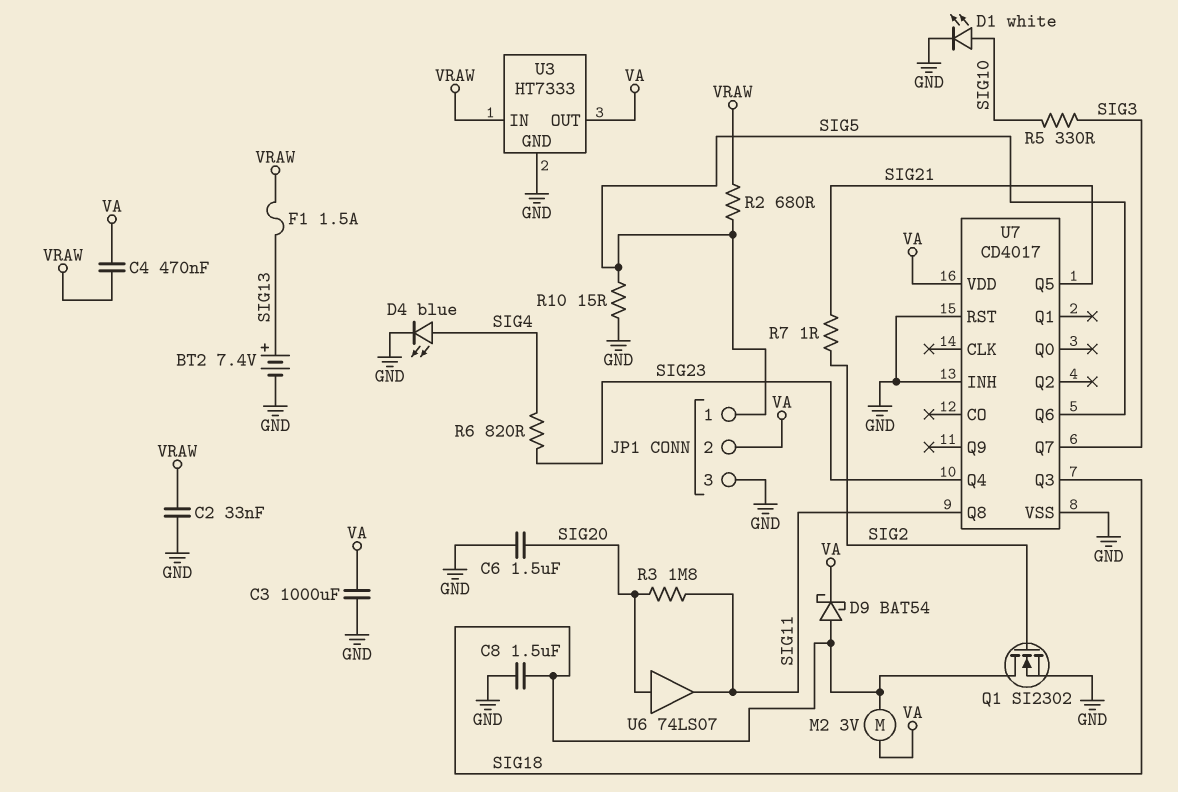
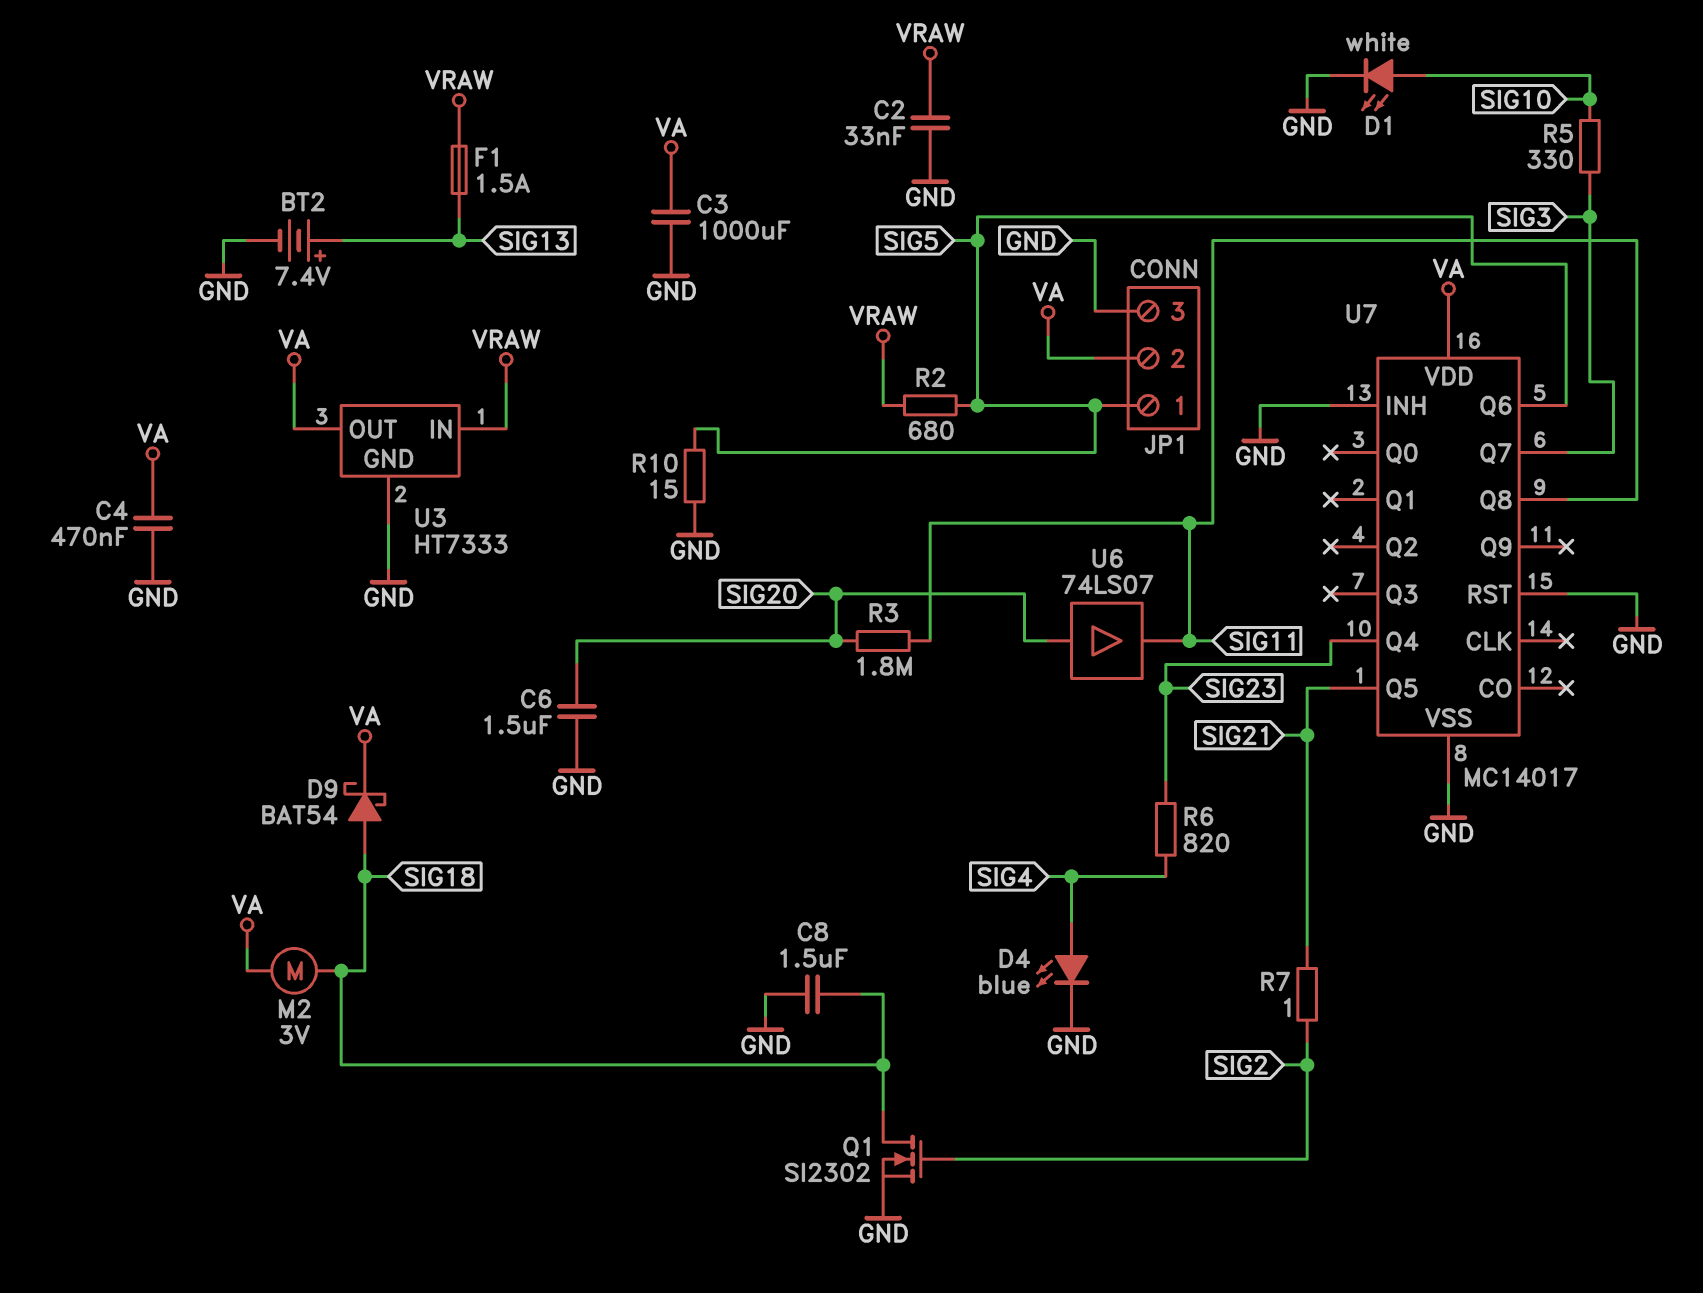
C4: 470nF (VA, VRAW) -> 470nF (GND, VA)
U7: CD4017 -> MC14017
U7 pin Q3: SIG18 -> none

